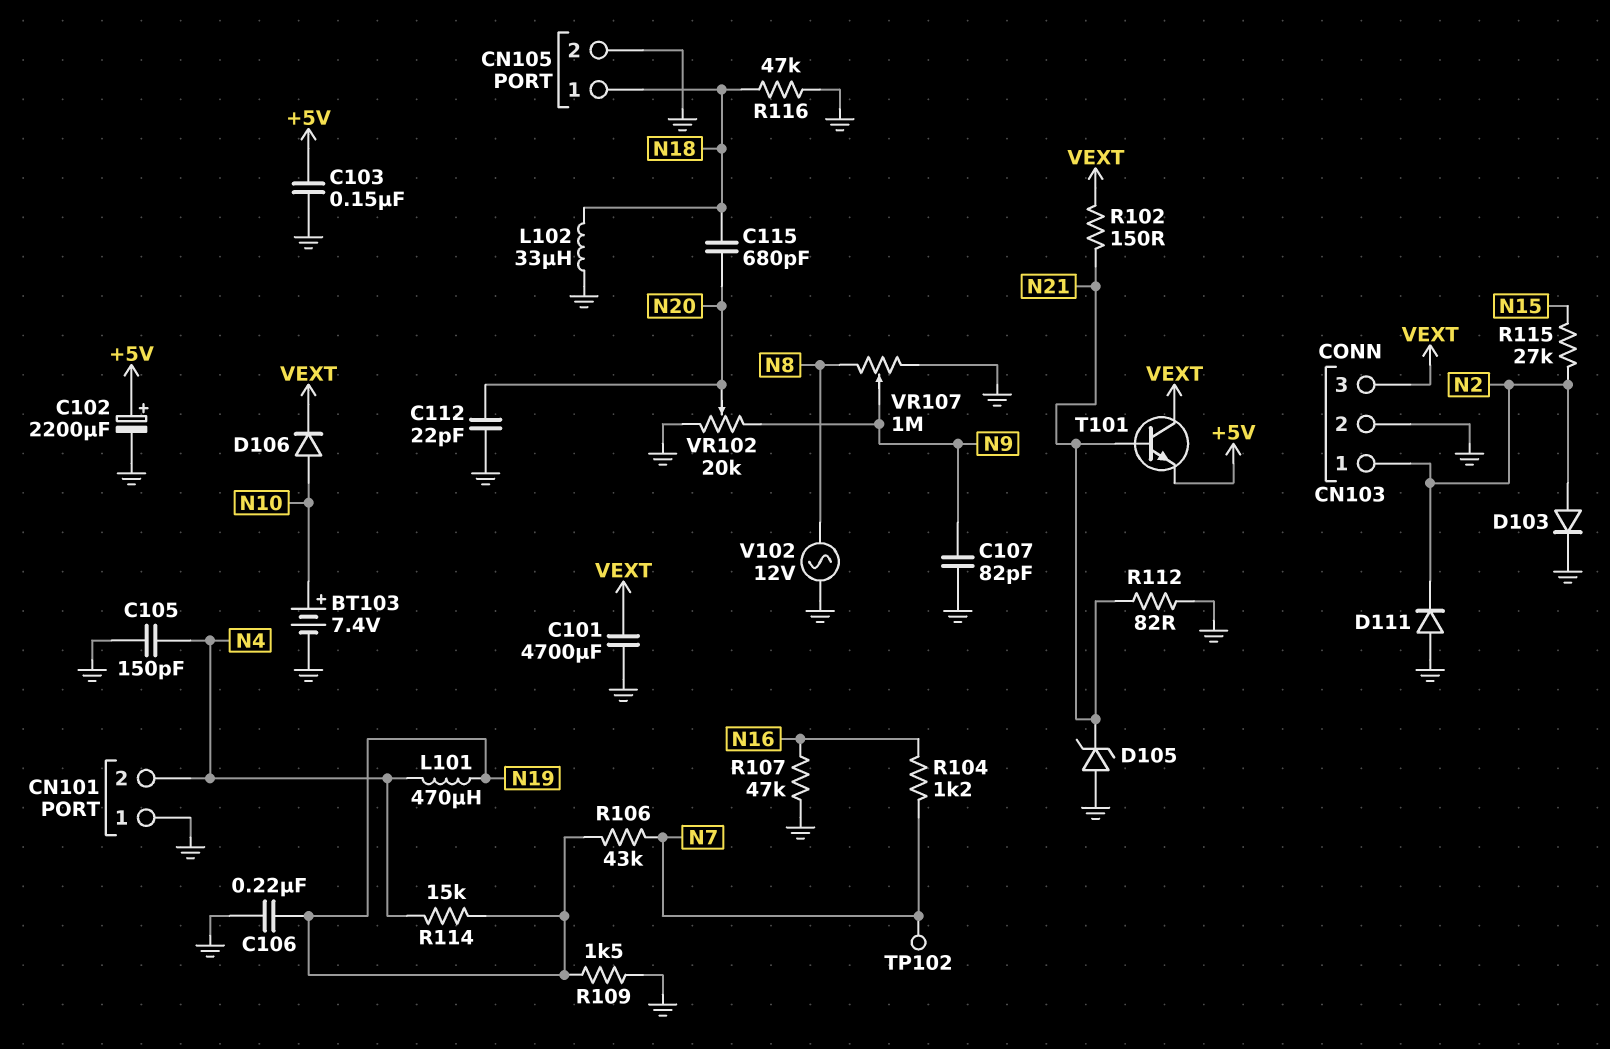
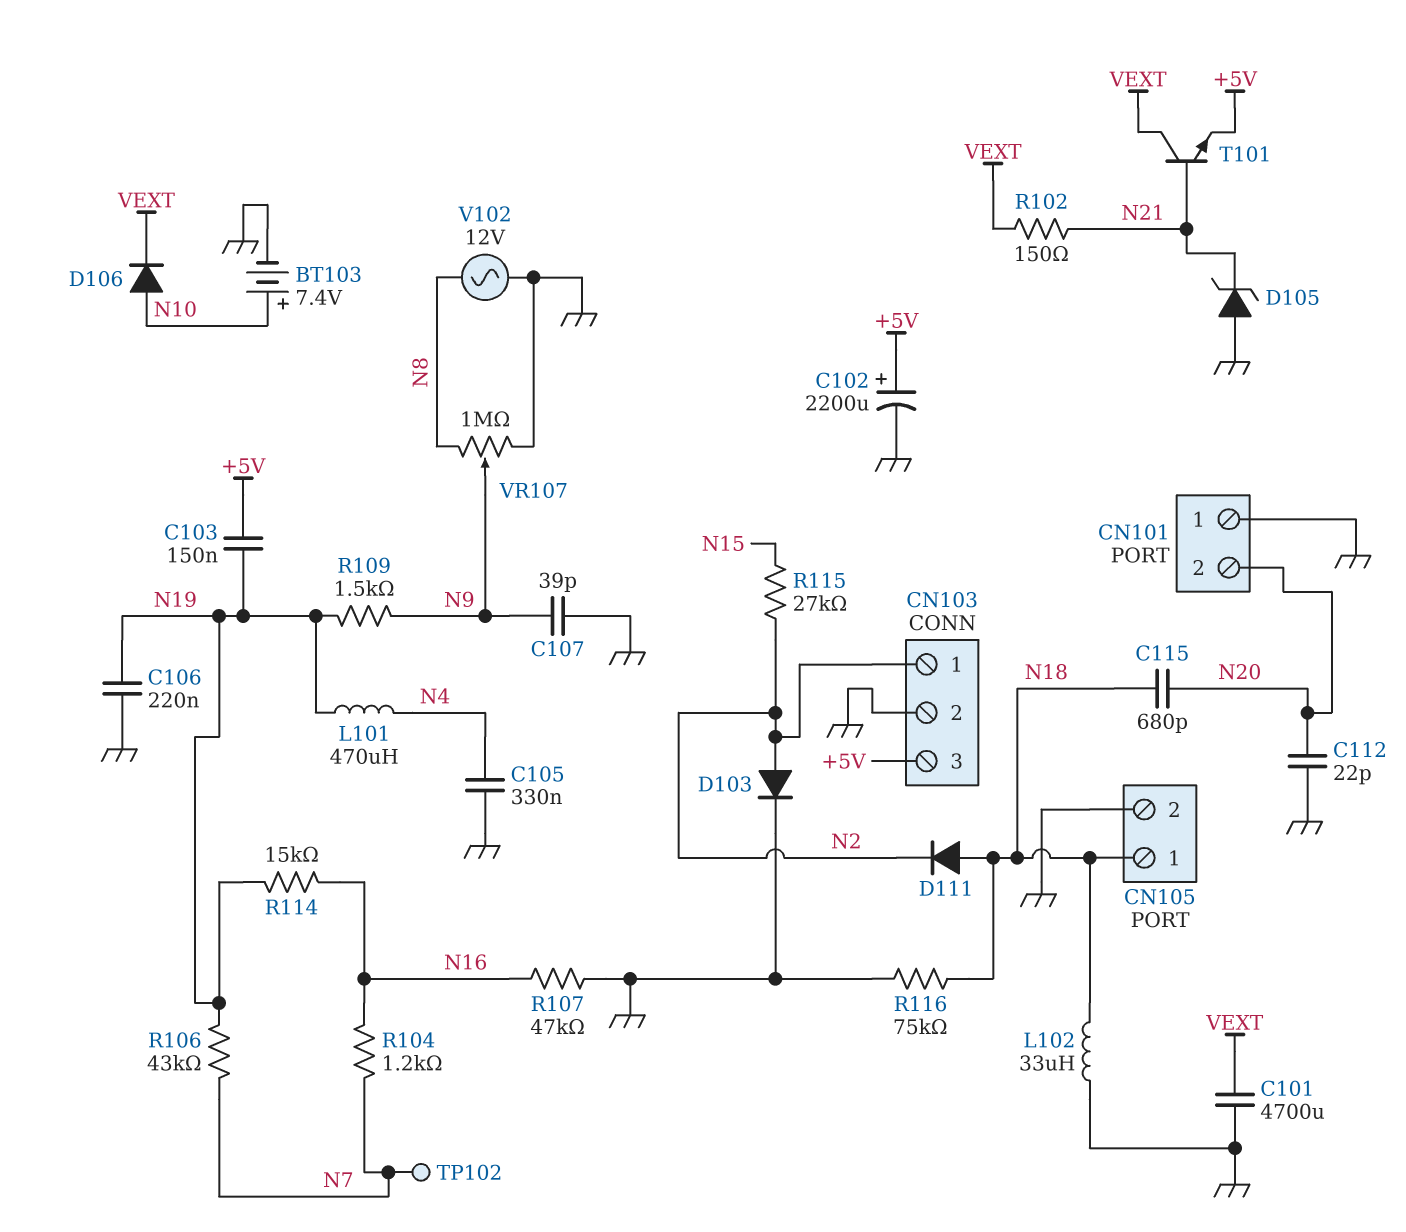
C103: 150nF (+5V, GND) -> 150nF (+5V, N19)
C105: 150pF (GND, N4) -> 330nF (GND, N4)
C107: 82pF (GND, N9) -> 39pF (GND, N9)
CN101 pin 2: N4 -> N20
CN103 pin 3: VEXT -> +5V
D111: diode (A GND, K N2) -> diode (A N18, K N2)
R109: 1.5k (GND, N19) -> 1.5k (N9, N19)
R112: 82 (GND, N21) -> none
R114: 15k (N4, N19) -> 15k (N16, N19)
R116: 47k (GND, N18) -> 75k (GND, N18)
VR102: 20k (GND, N9, wiper N20) -> none

